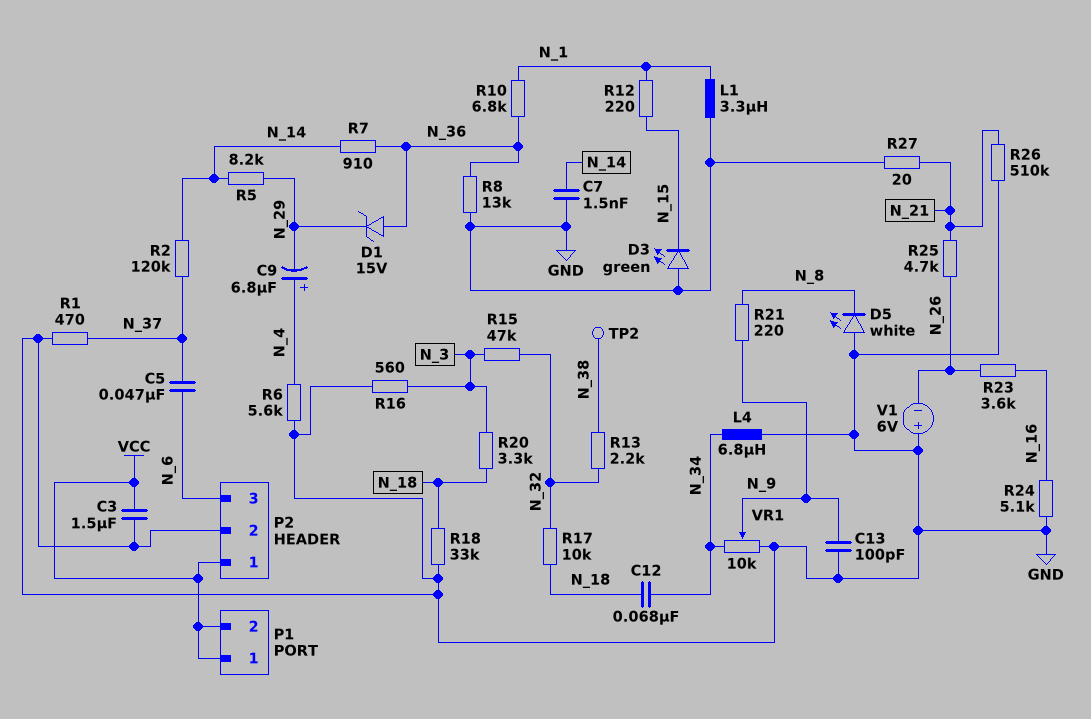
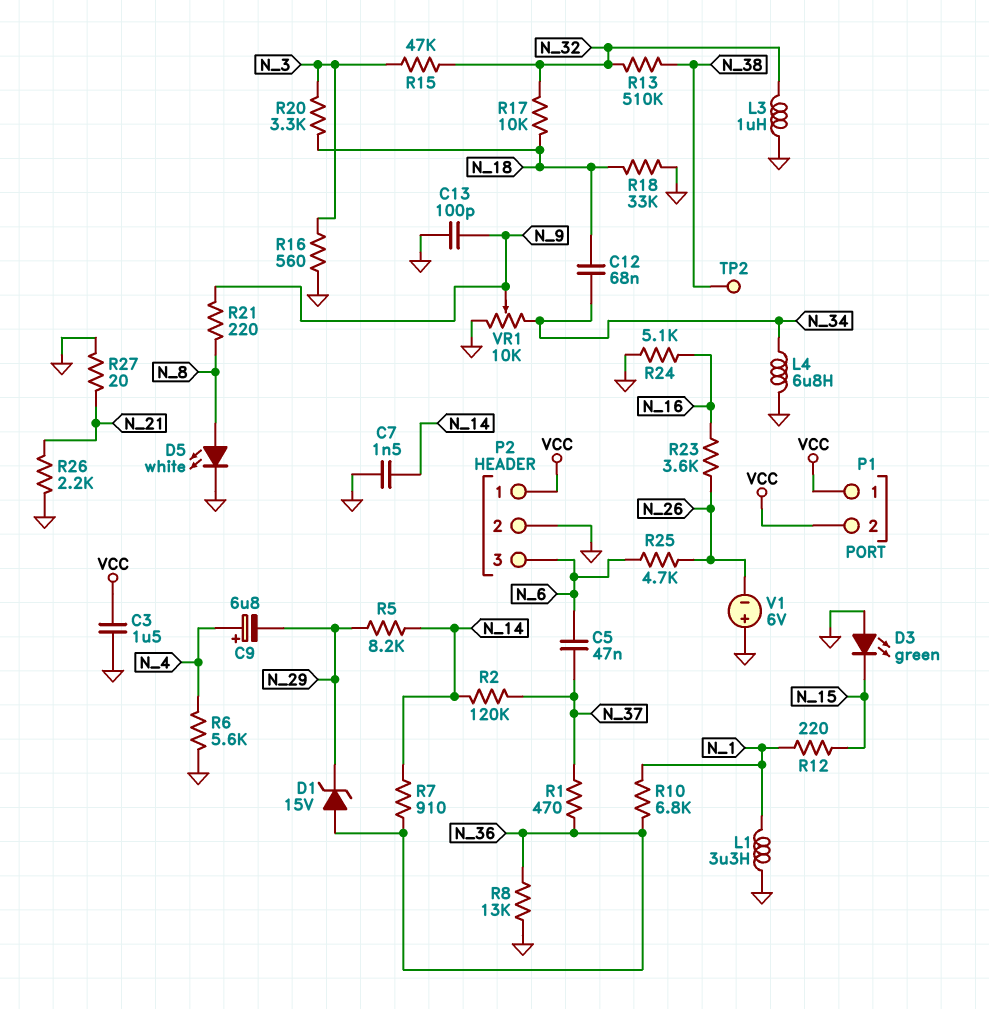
D5: LED white (A GND, K N_8) -> LED white (A N_8, K GND)
L3: none -> 1uH (GND, N_32)
R1: 470 (GND, N_37) -> 470 (N_36, N_37)
R13: 2.2k (N_32, N_38) -> 510k (N_32, N_38)
R25: 4.7k (N_21, N_26) -> 4.7k (N_6, N_26)
R26: 510k (GND, N_21) -> 2.2k (GND, N_21)

